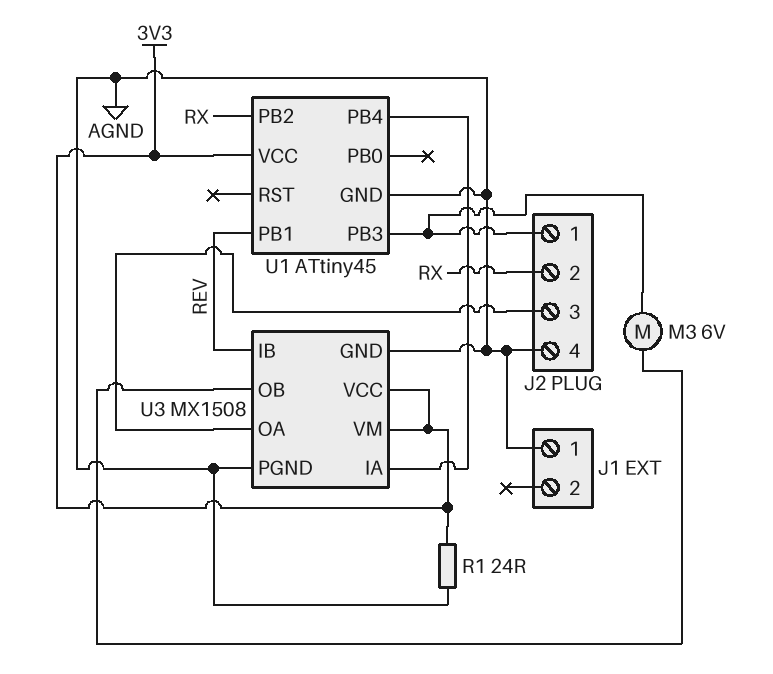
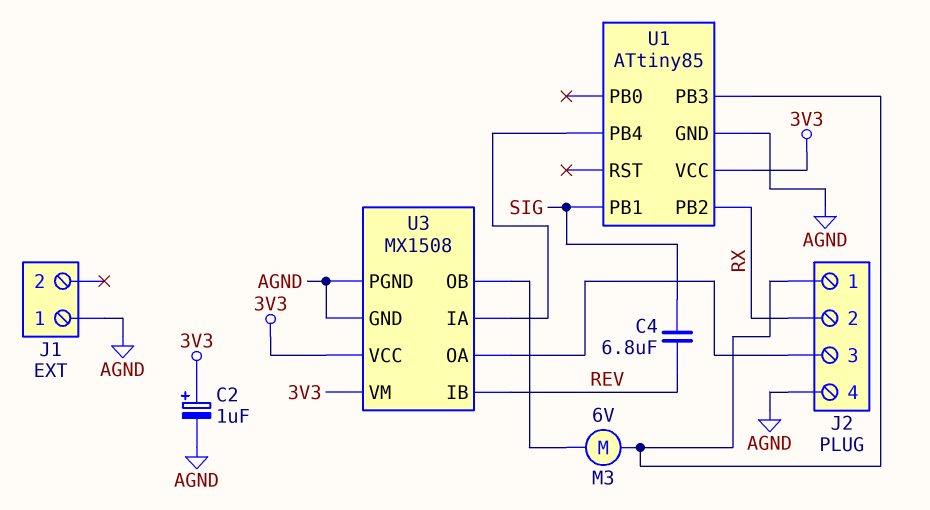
C2: none -> 1uF (plus 3V3, minus AGND)
C4: none -> 6.8uF (REV, SIG)
R1: 24 (3V3, AGND) -> none
U1: ATtiny45 -> ATtiny85
U1 pin PB1: REV -> SIG

